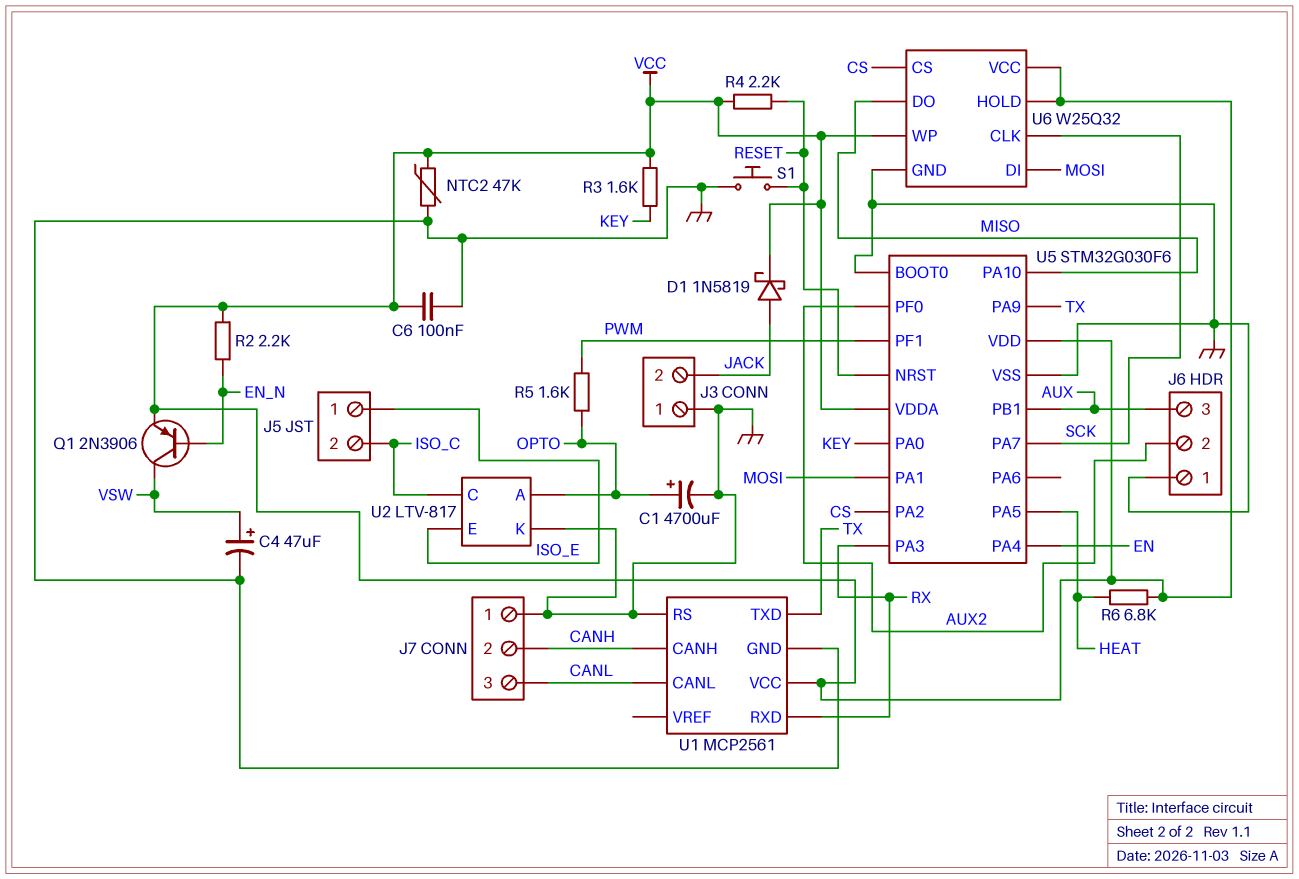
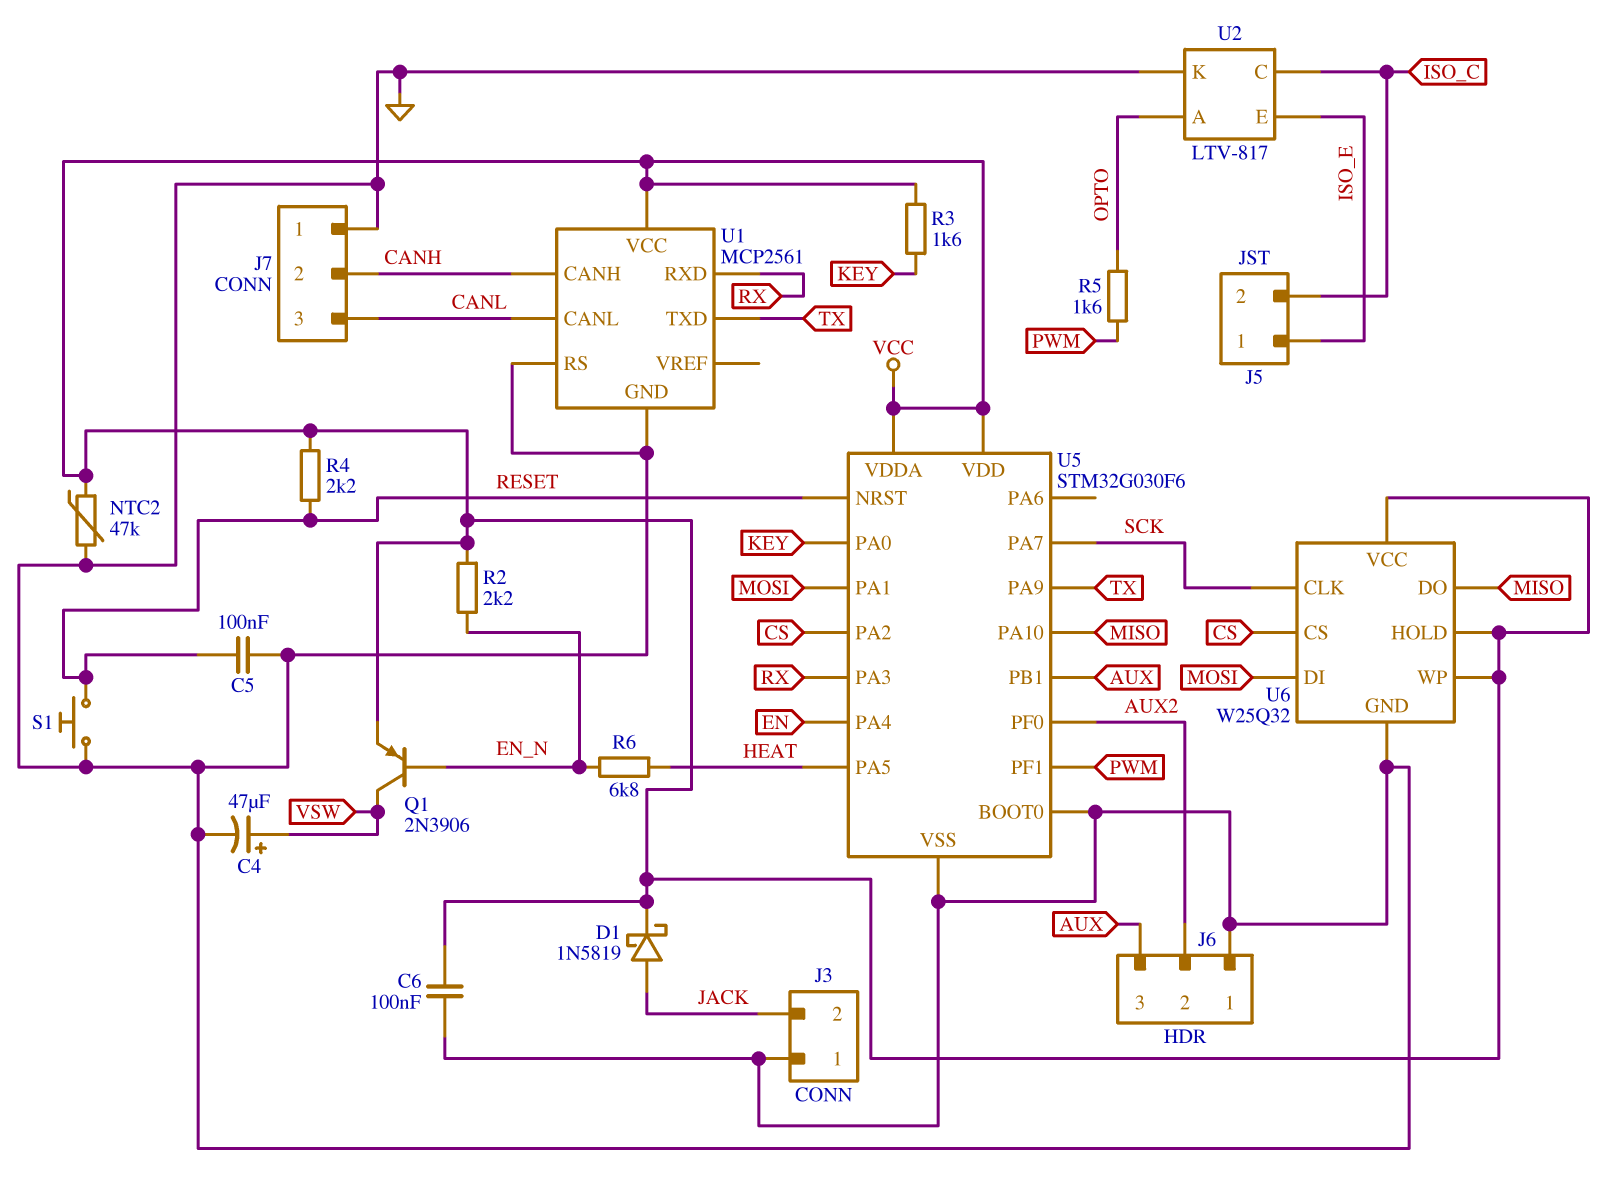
C1: 4700uF (plus OPTO, minus GND) -> none
C5: none -> 100nF (GND, RESET)
R6: 6.8k (HEAT, VCC) -> 6.8k (EN_N, HEAT)

